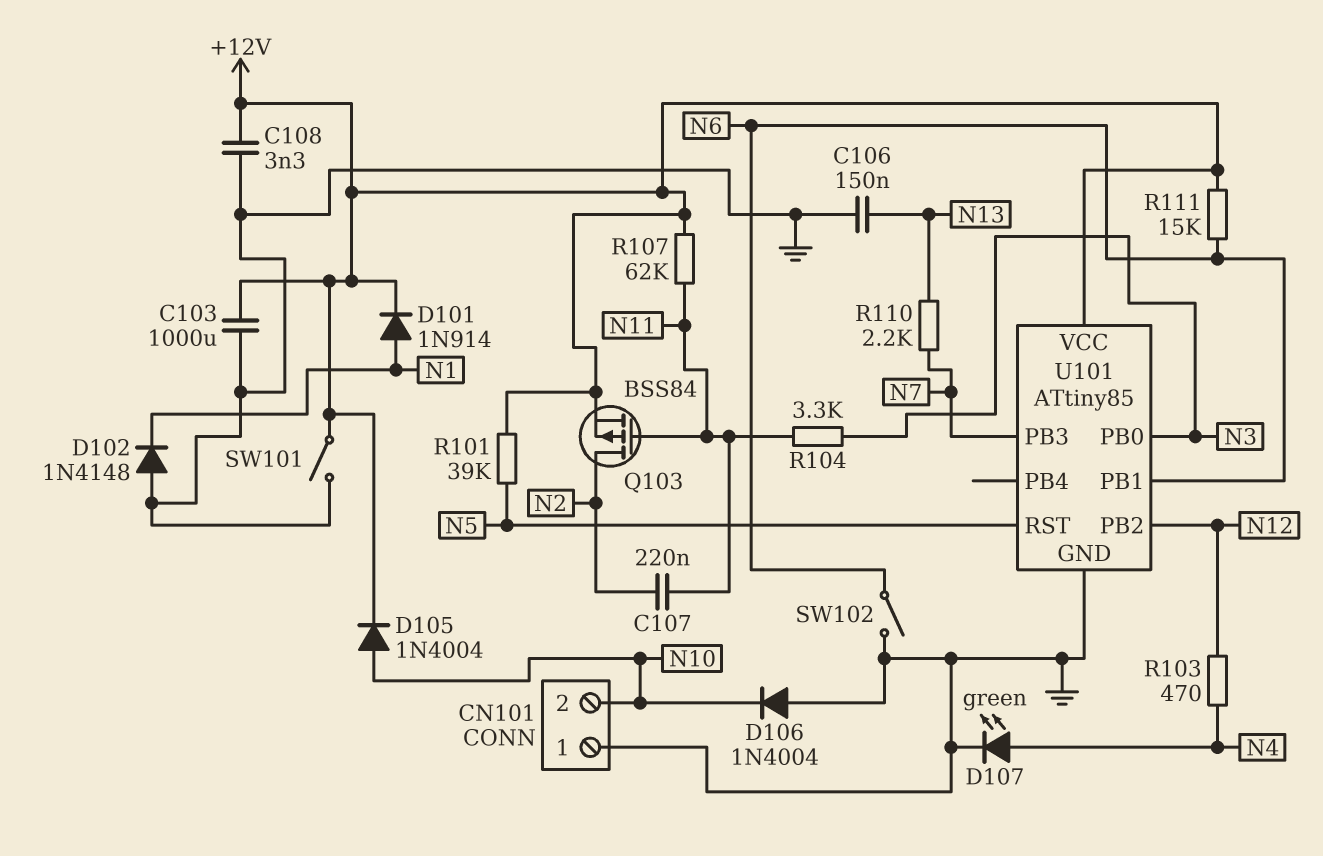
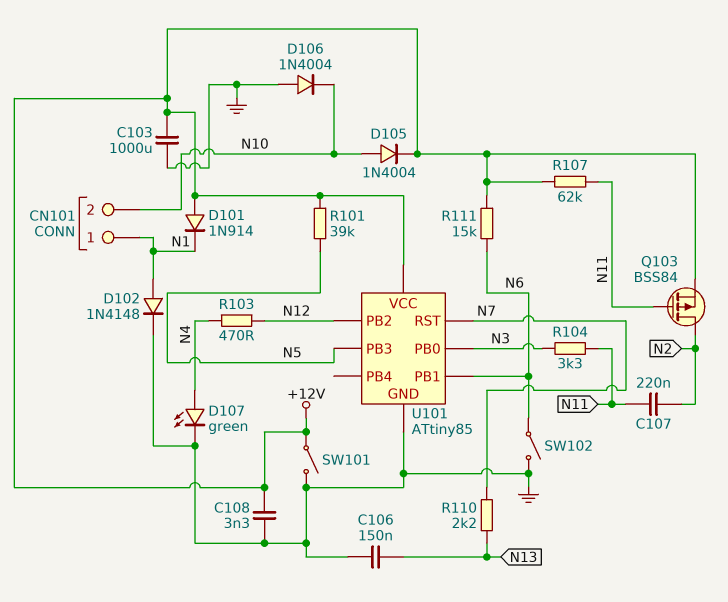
CN101 pin 1: GND -> N1
D101: diode 1N914 (A N1, K +12V) -> diode 1N914 (A +12V, K N1)
D102: diode 1N4148 (A GND, K N1) -> diode 1N4148 (A N1, K GND)
U101 pin PB3: N7 -> N5
U101 pin RST: N5 -> N7

